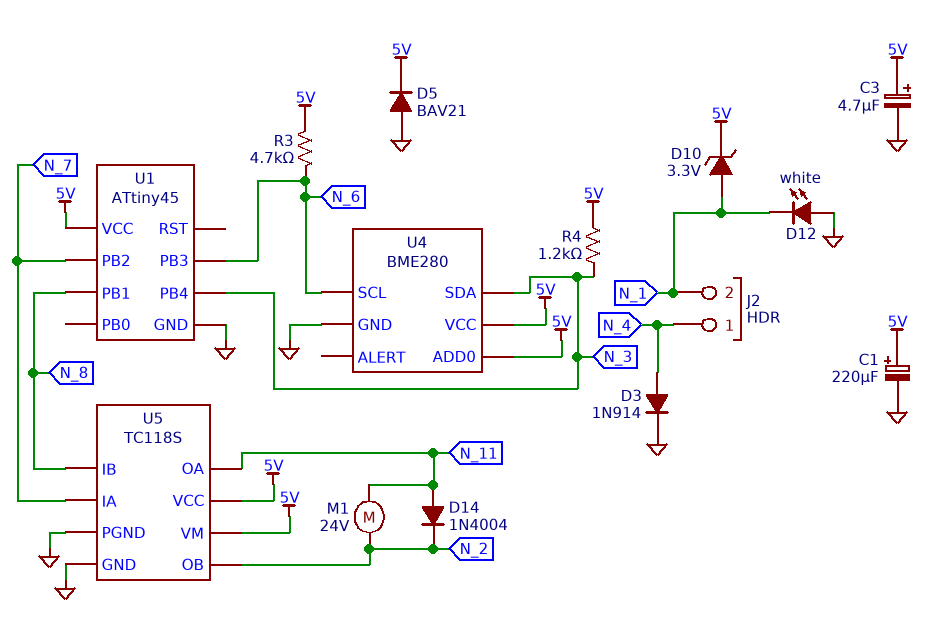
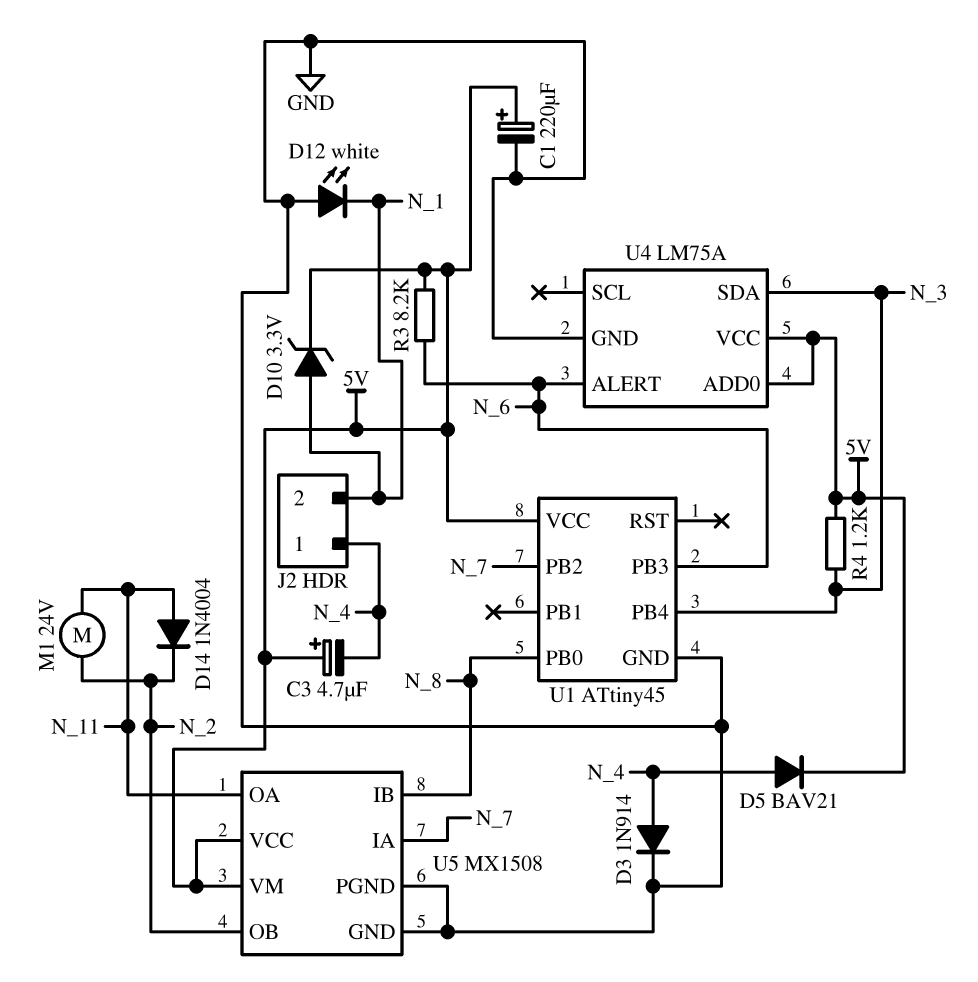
C3: 4.7uF (plus 5V, minus GND) -> 4.7uF (plus 5V, minus N_4)
D5: diode BAV21 (A GND, K 5V) -> diode BAV21 (A N_4, K 5V)
R3: 4.7k (5V, N_6) -> 8.2k (5V, N_6)
U1 pin PB0: none -> N_8
U1 pin PB1: N_8 -> none
U4: BME280 -> LM75A
U4 pin ALERT: none -> N_6
U4 pin SCL: N_6 -> none
U5: TC118S -> MX1508

